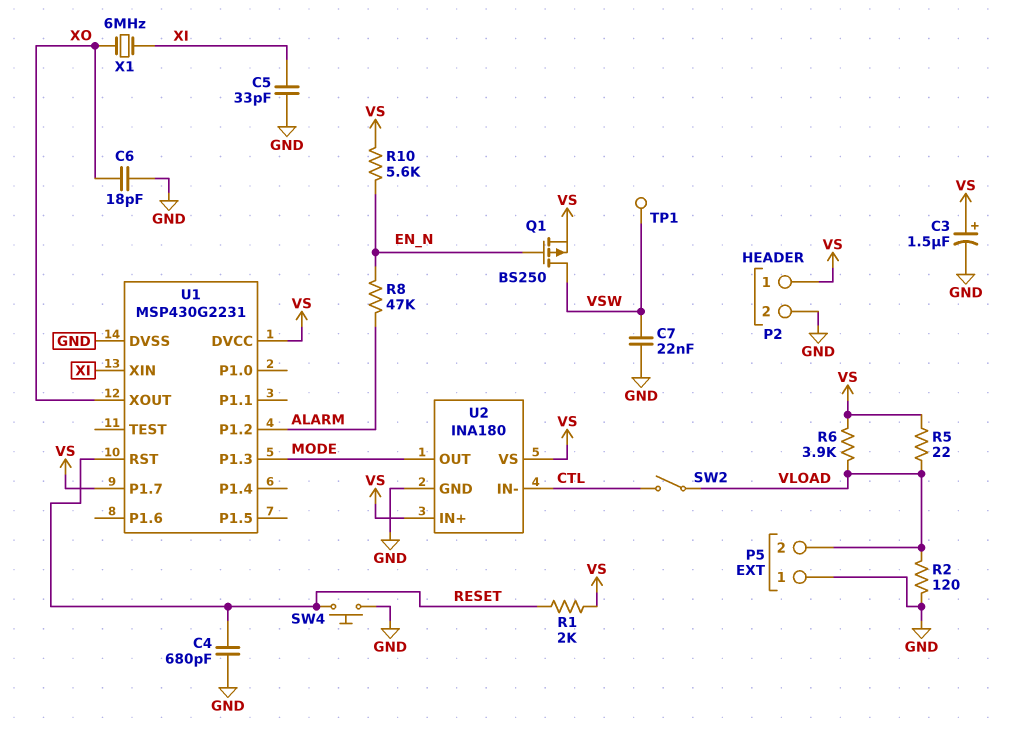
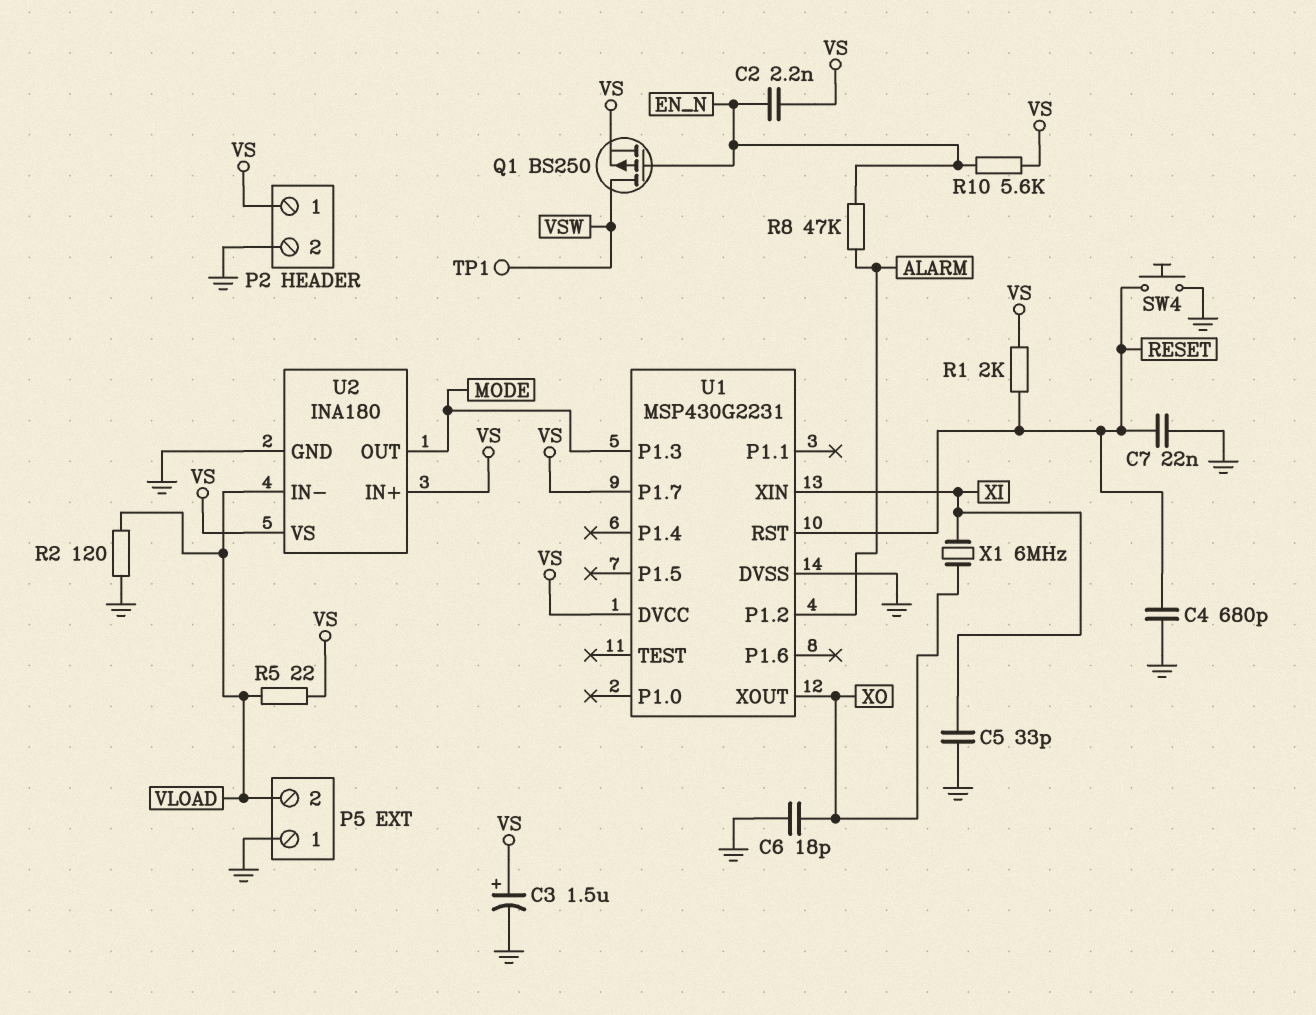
C2: none -> 2.2nF (EN_N, VS)
C7: 22nF (GND, VSW) -> 22nF (GND, RESET)
R6: 3.9k (VLOAD, VS) -> none
SW2: switch (CTL, VLOAD) -> none
U2 pin IN-: CTL -> VLOAD

